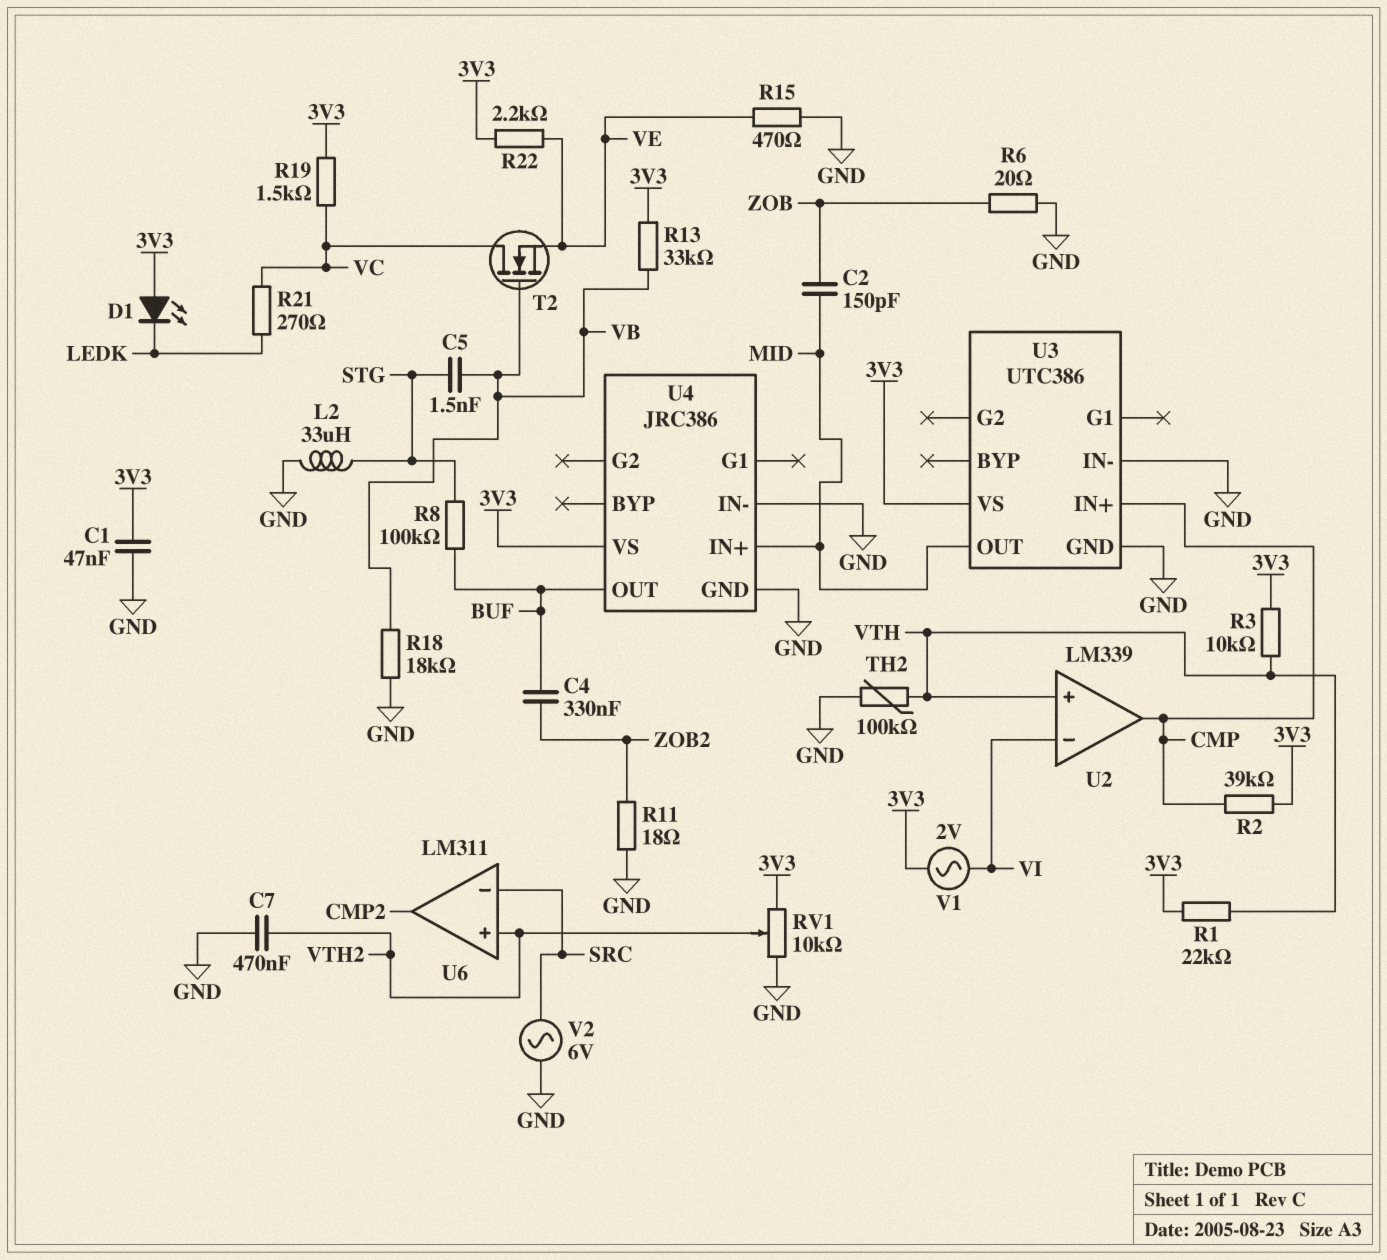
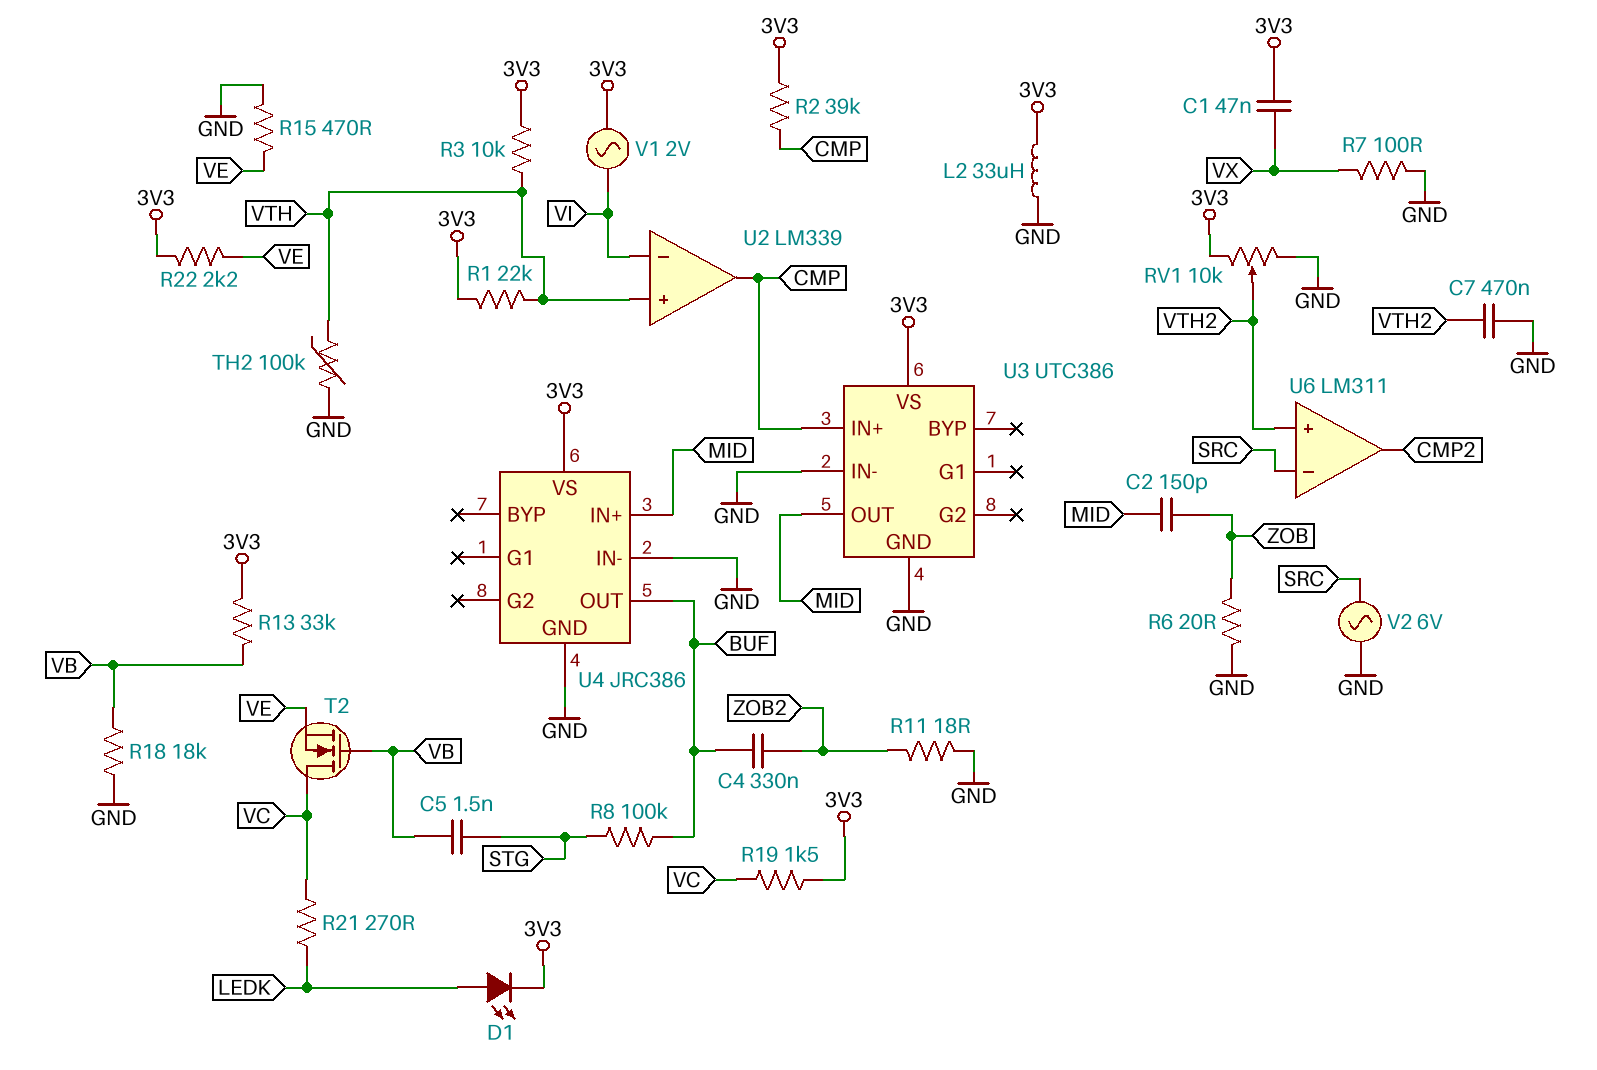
C1: 47nF (3V3, GND) -> 47nF (3V3, VX)
D1: LED (A 3V3, K LEDK) -> LED (A LEDK, K 3V3)
L2: 33uH (GND, STG) -> 33uH (3V3, GND)
R7: none -> 100 (GND, VX)

